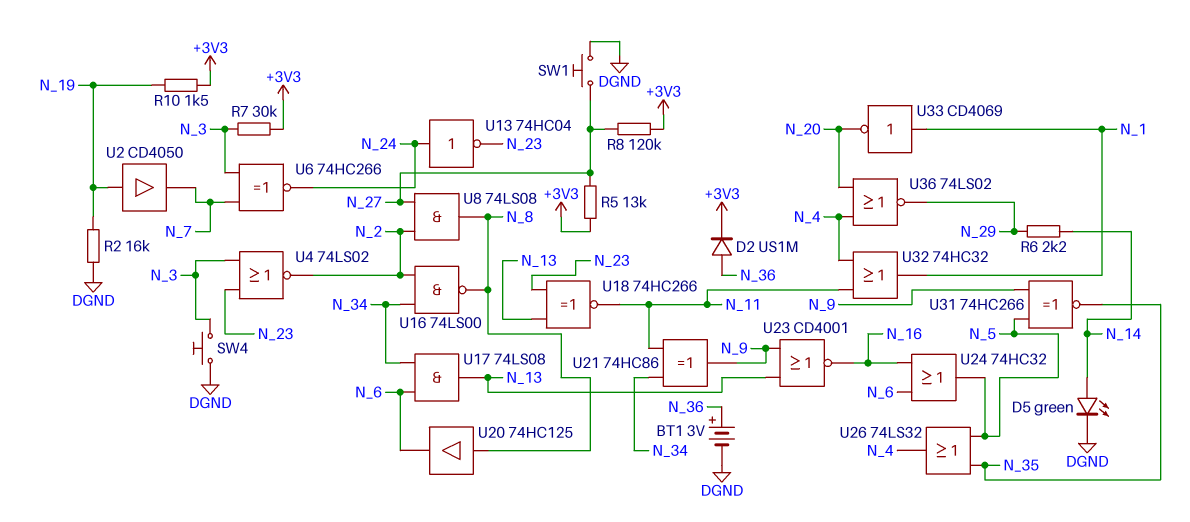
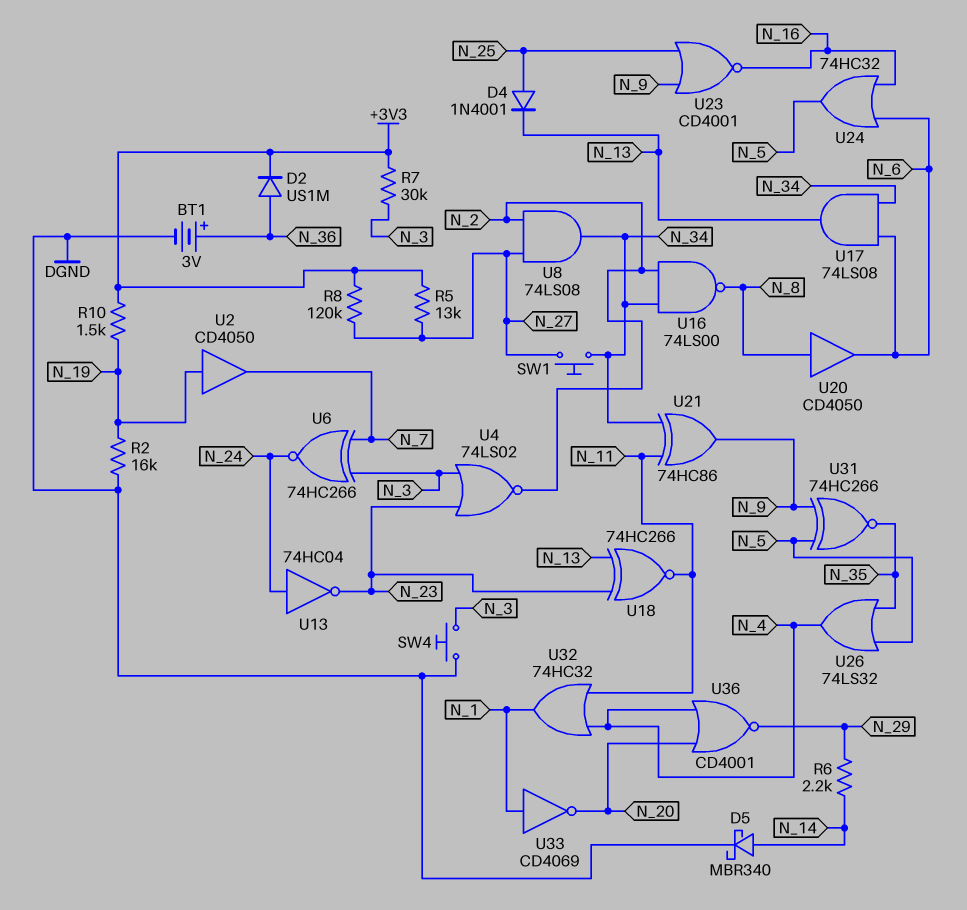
D4: none -> diode 1N4001 (A N_25, K N_13)
D5: LED green (A N_14, K DGND) -> schottky MBR340 (A N_14, K DGND)
SW1: button (DGND, N_27) -> button (N_27, N_34)
U8: AND 74LS08 (in N_2, in N_27, out N_8) -> AND 74LS08 (in N_2, in N_27, out N_34)
U20: buffer 74HC125 (in N_8, out N_6) -> buffer CD4050 (in N_8, out N_6)
U23: NOR CD4001 (in N_9, in N_13, out N_16) -> NOR CD4001 (in N_9, in N_25, out N_16)
U36: NOR 74LS02 (in N_4, in N_20, out N_29) -> NOR CD4001 (in N_4, in N_20, out N_29)

